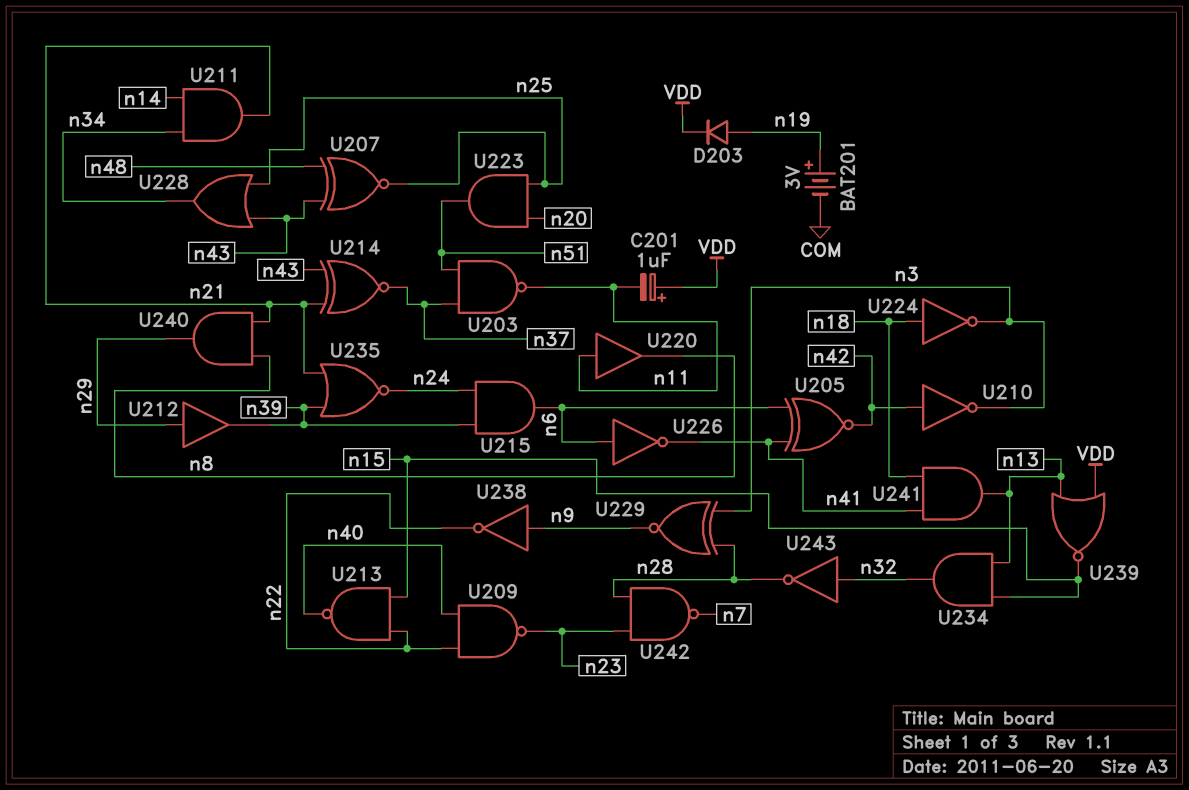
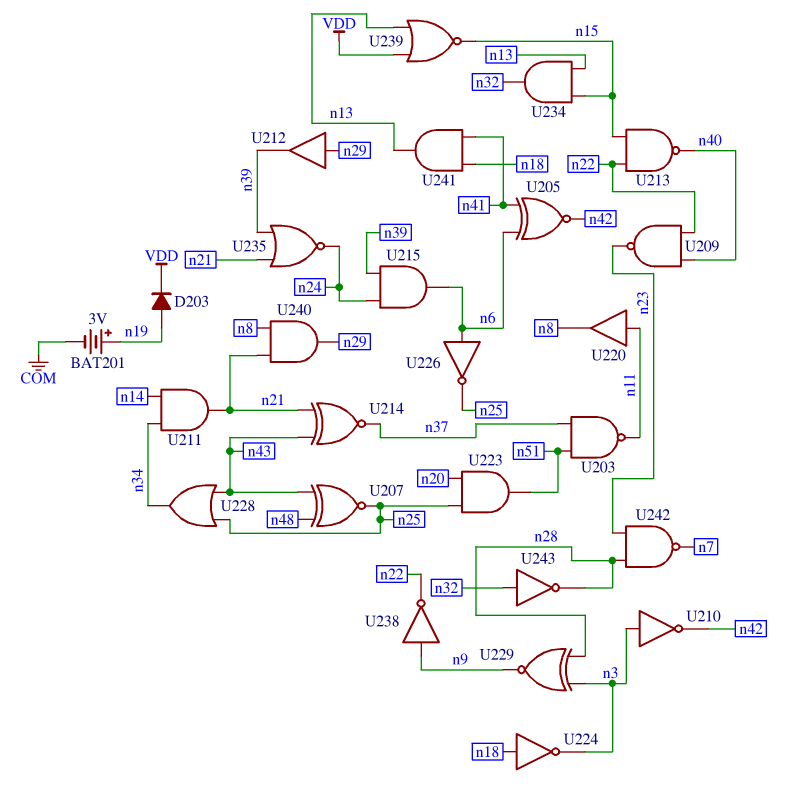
C201: 1uF (plus VDD, minus n11) -> none
U210: NOT (in n42, out n3) -> NOT (in n3, out n42)
U226: NOT (in n6, out n41) -> NOT (in n6, out n25)

